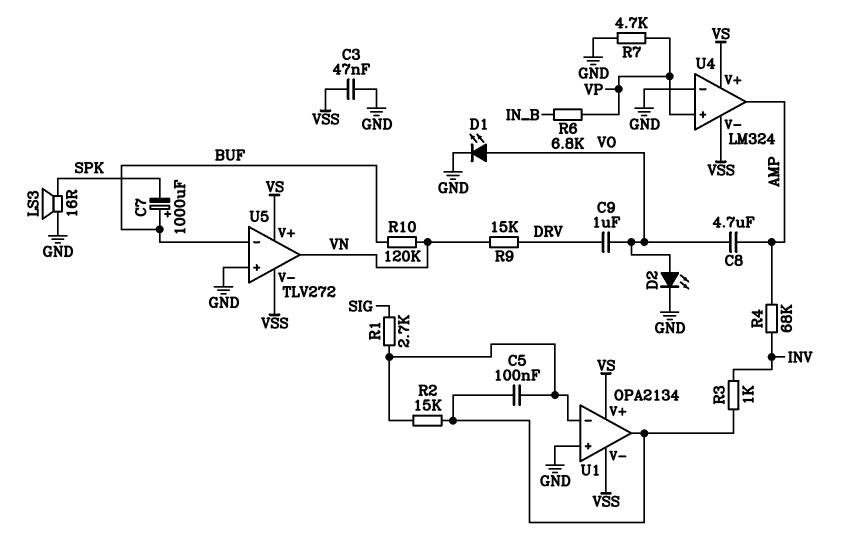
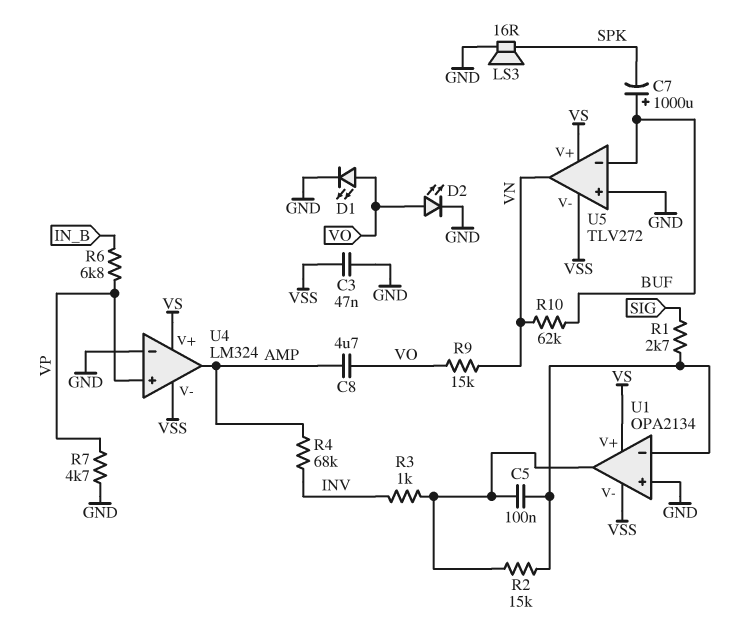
C9: 1uF (DRV, VO) -> none
R9: 15k (DRV, VN) -> 15k (VN, VO)
R10: 120k (BUF, VN) -> 62k (BUF, VN)

